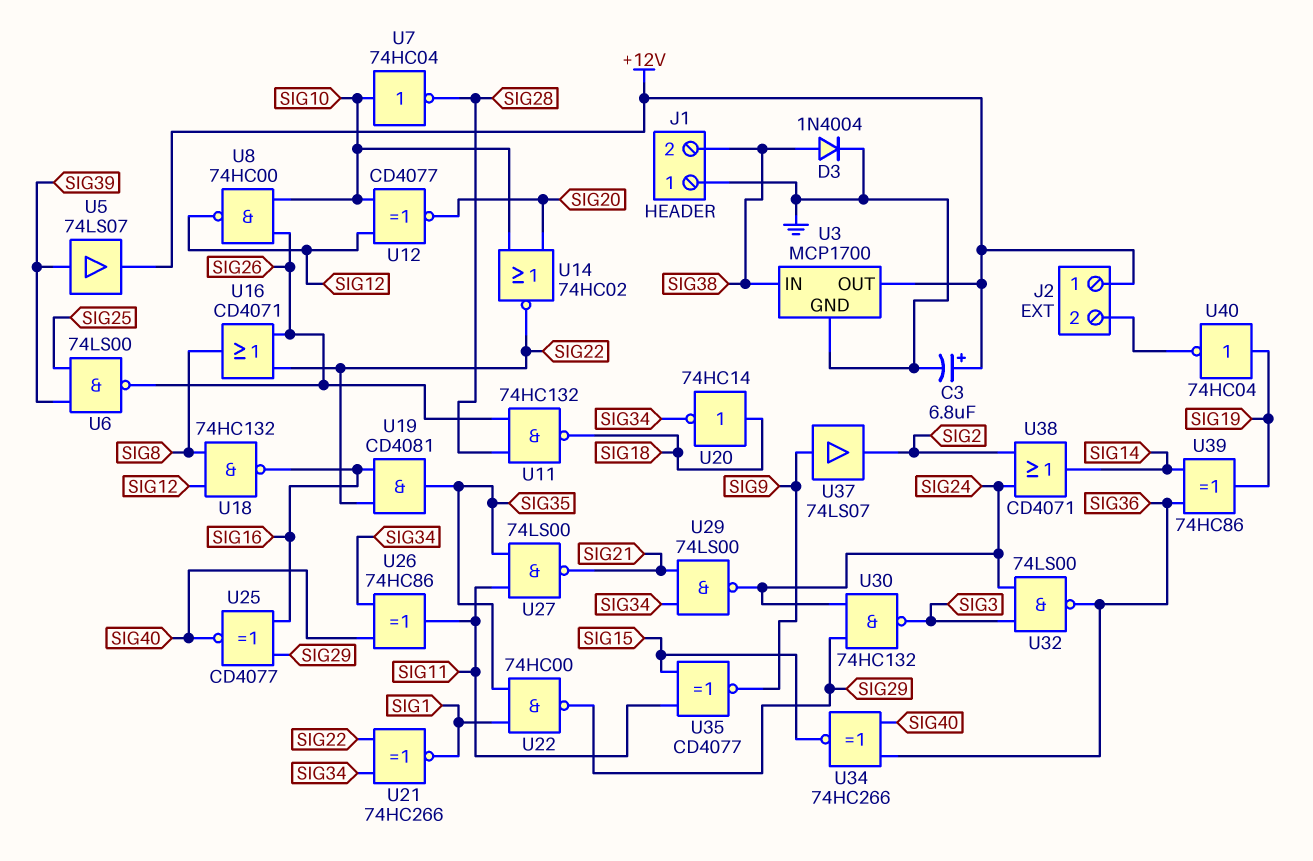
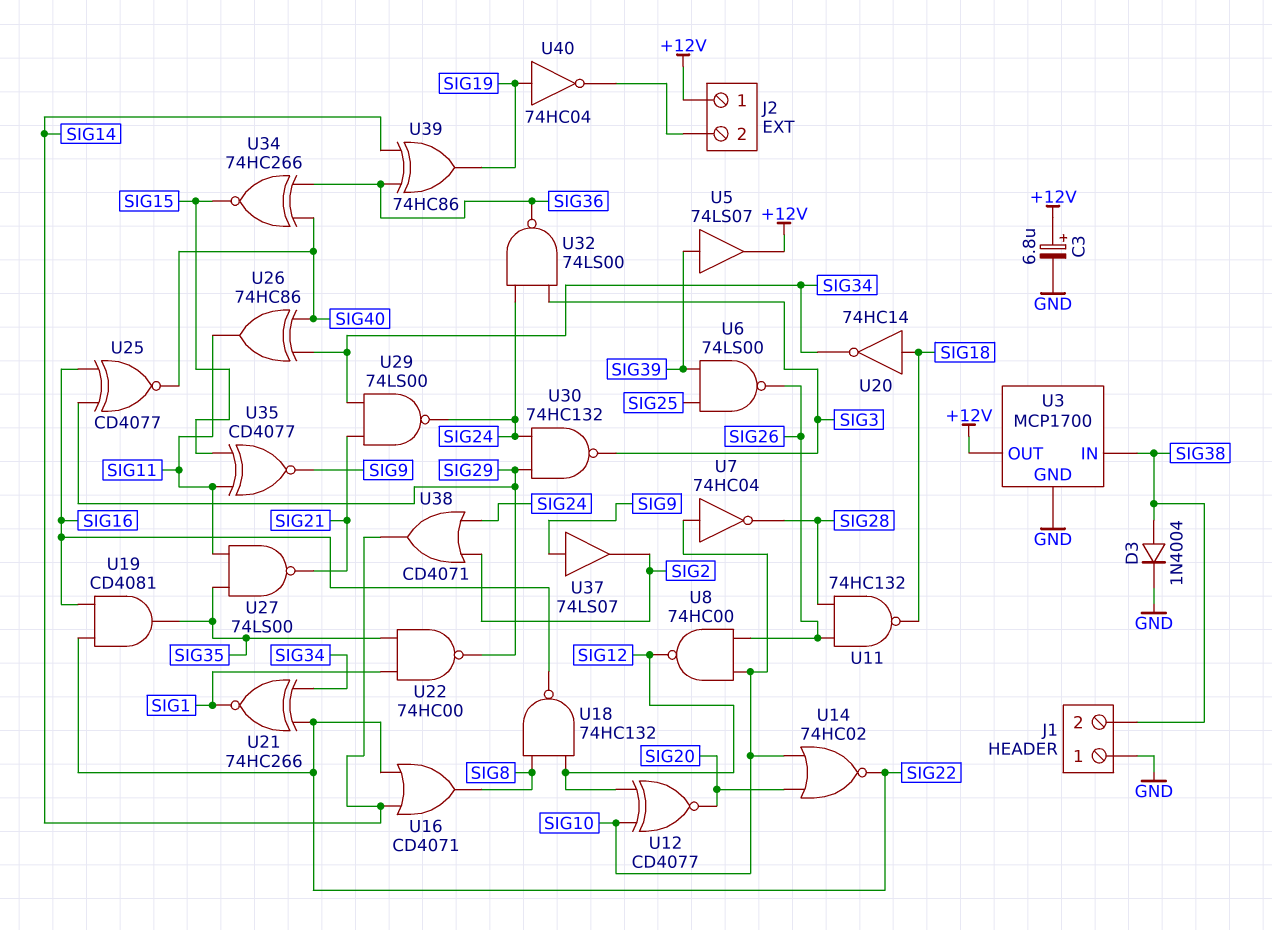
U16: OR CD4071 (in SIG22, in SIG26, out SIG8) -> OR CD4071 (in SIG14, in SIG22, out SIG8)

